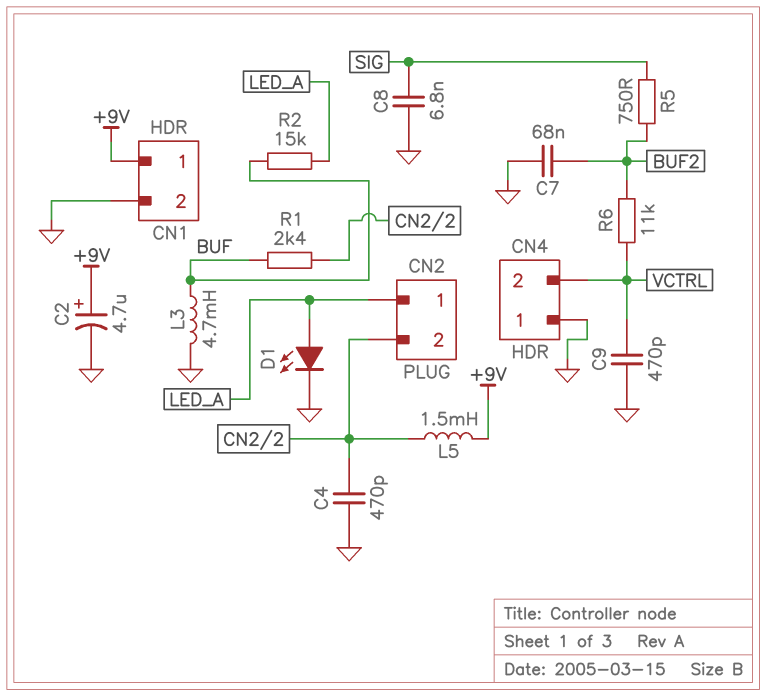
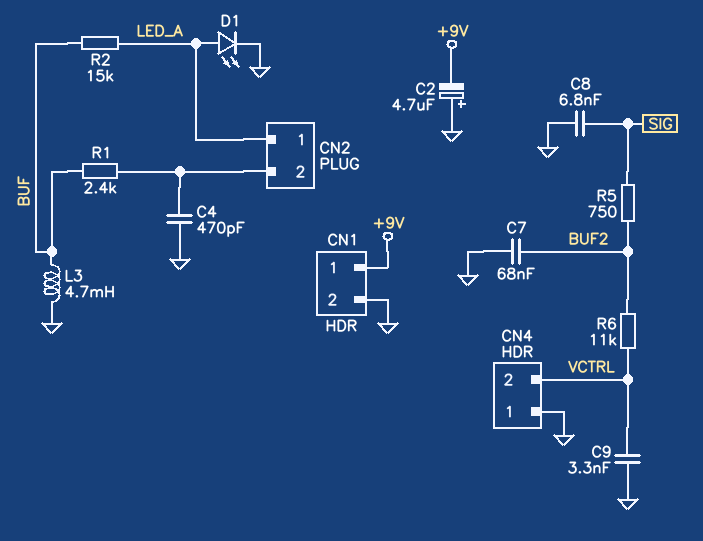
C2: 4.7uF (plus +9V, minus GND) -> 4.7uF (plus GND, minus +9V)
C9: 470pF (GND, VCTRL) -> 3.3nF (GND, VCTRL)
L5: 1.5mH (+9V, CN2/2) -> none

